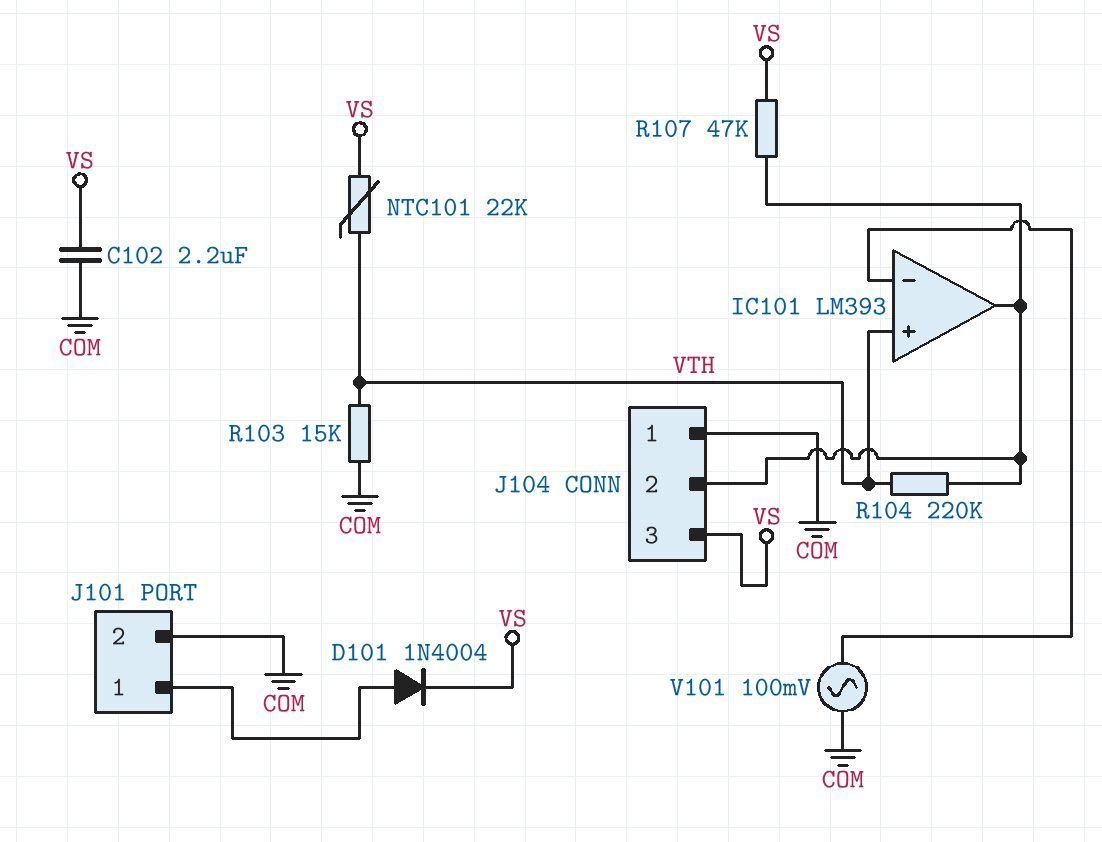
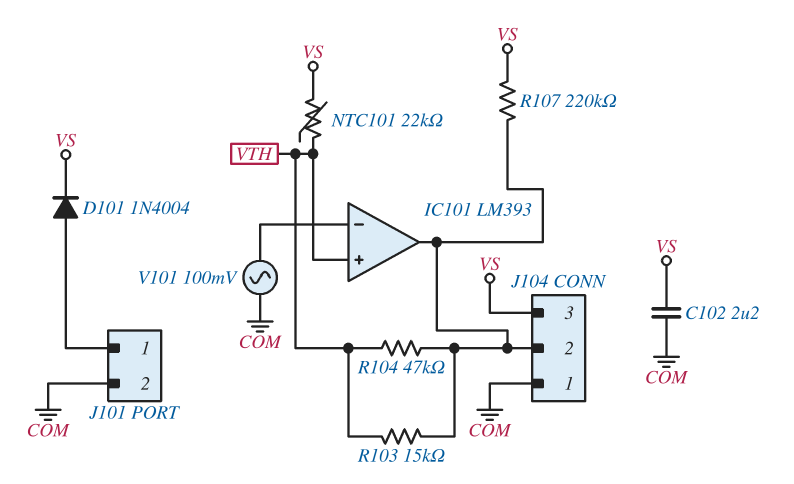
R103: 15k (COM, VTH) -> 15k (IC101/out, VTH)
R104: 220k (IC101/out, VTH) -> 47k (IC101/out, VTH)
R107: 47k (IC101/out, VS) -> 220k (IC101/out, VS)

